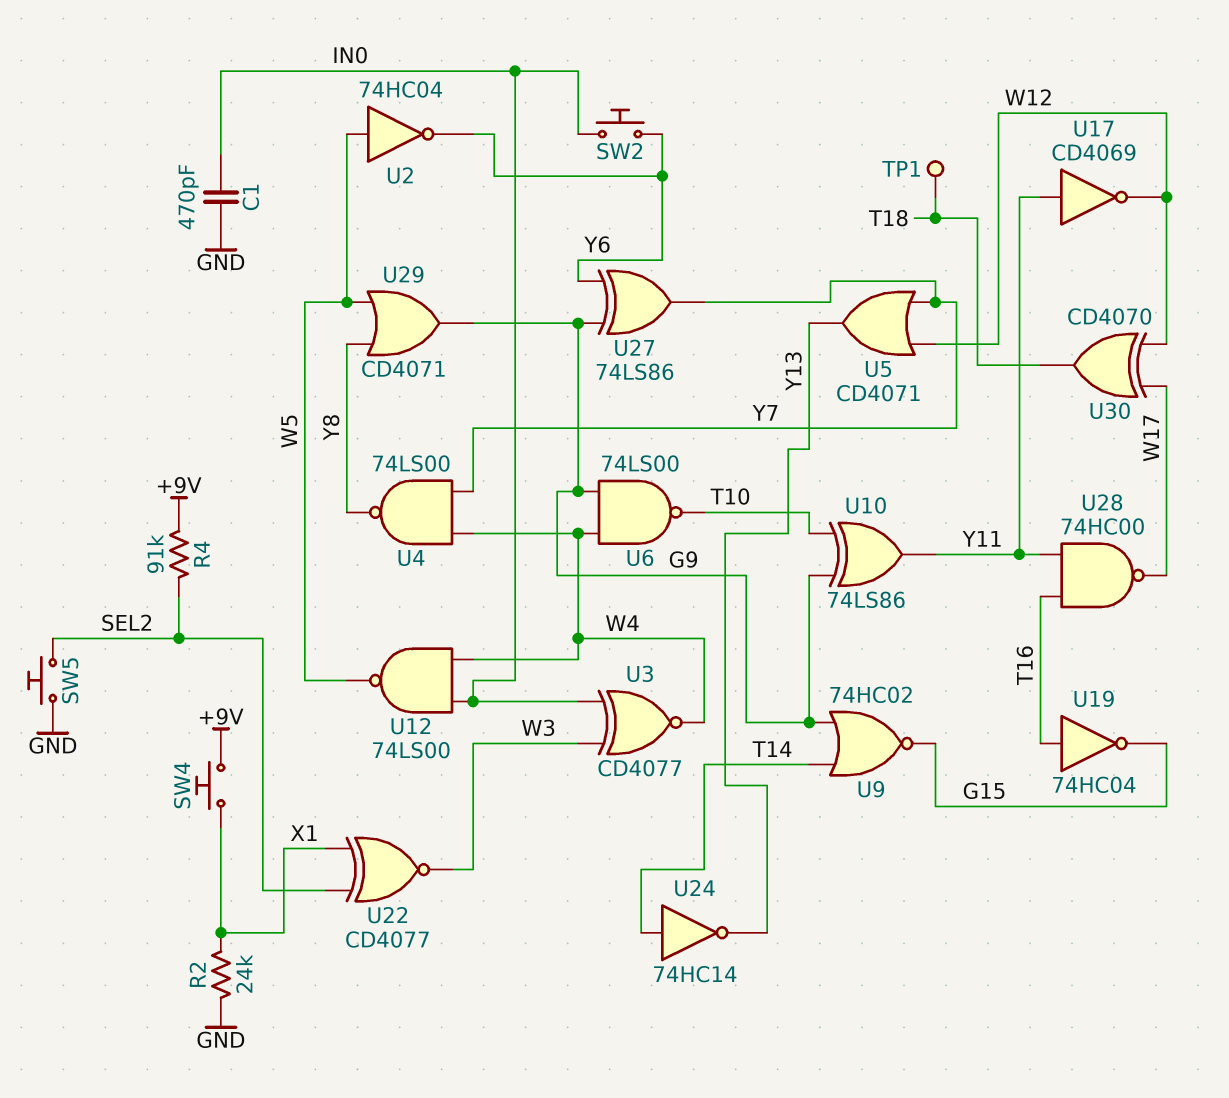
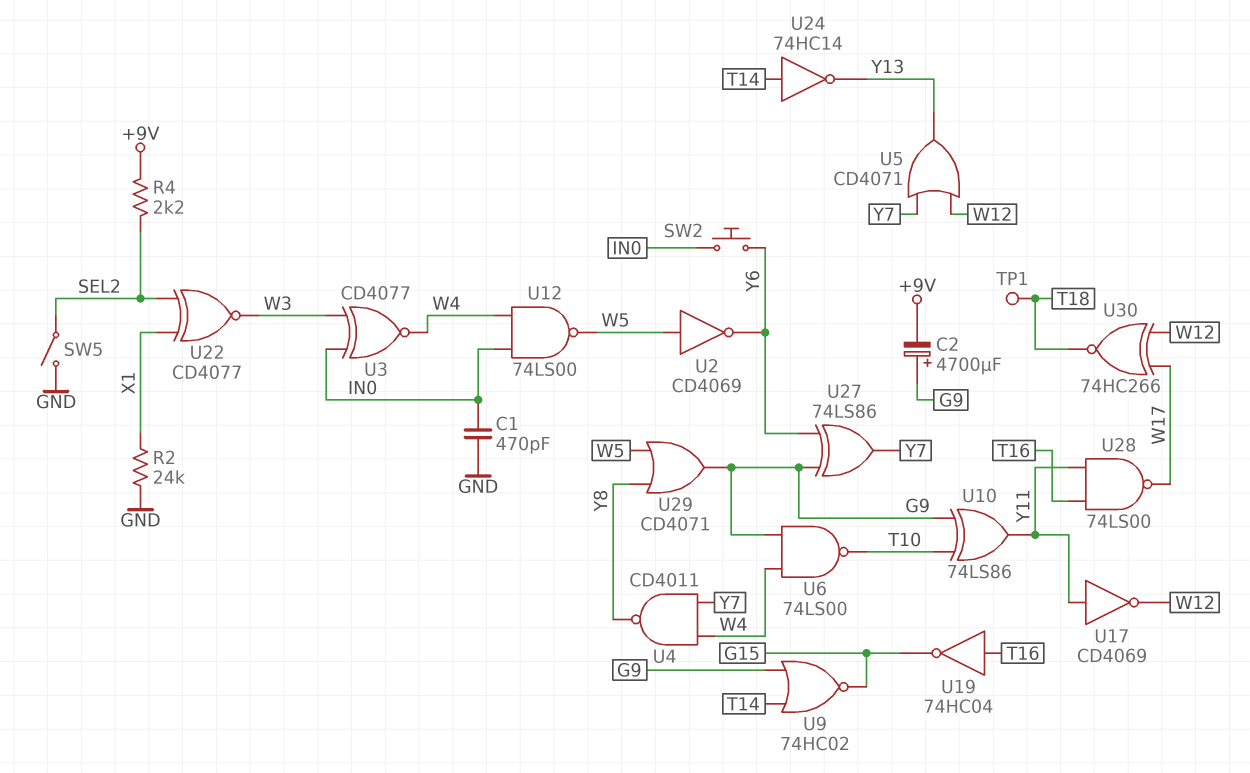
C2: none -> 4700uF (plus G9, minus +9V)
R4: 91k (+9V, SEL2) -> 2.2k (+9V, SEL2)
SW4: button (+9V, X1) -> none
SW5: button (GND, SEL2) -> switch (GND, SEL2)
U2: NOT 74HC04 (in W5, out Y6) -> NOT CD4069 (in W5, out Y6)
U4: NAND 74LS00 (in W4, in Y7, out Y8) -> NAND CD4011 (in W4, in Y7, out Y8)
U28: NAND 74HC00 (in T16, in Y11, out W17) -> NAND 74LS00 (in T16, in Y11, out W17)
U30: XOR CD4070 (in W12, in W17, out T18) -> XNOR 74HC266 (in W12, in W17, out T18)

